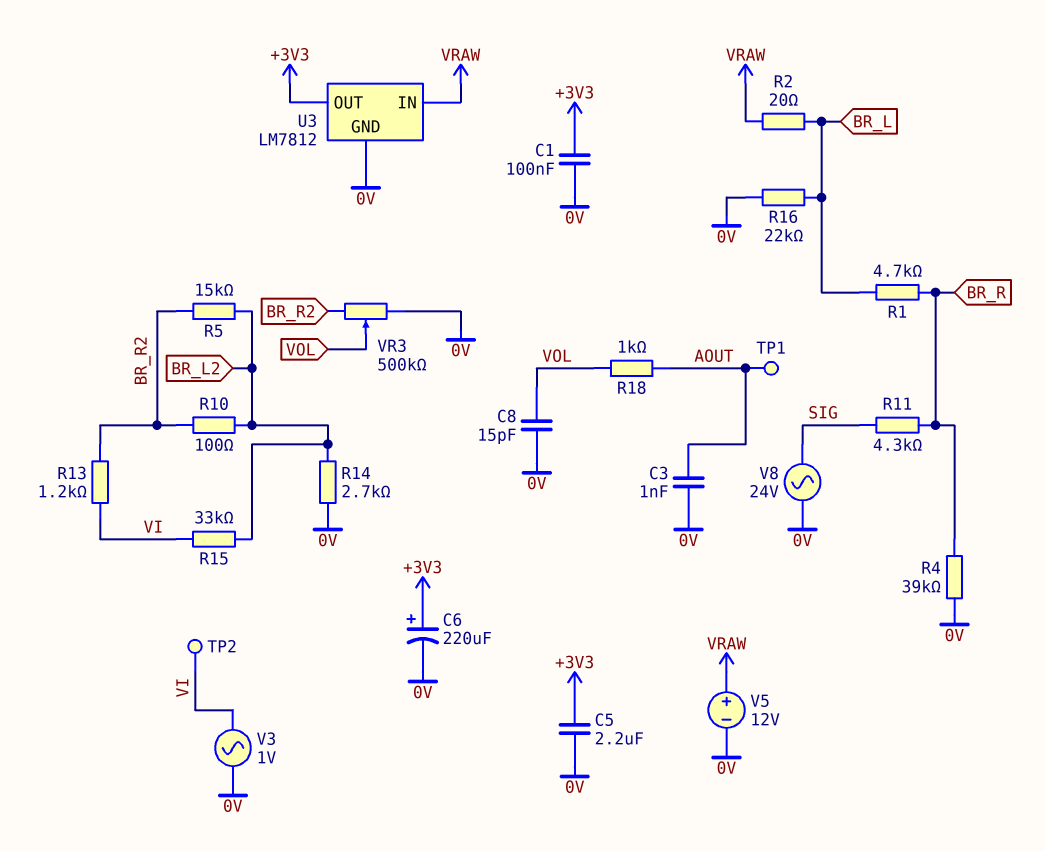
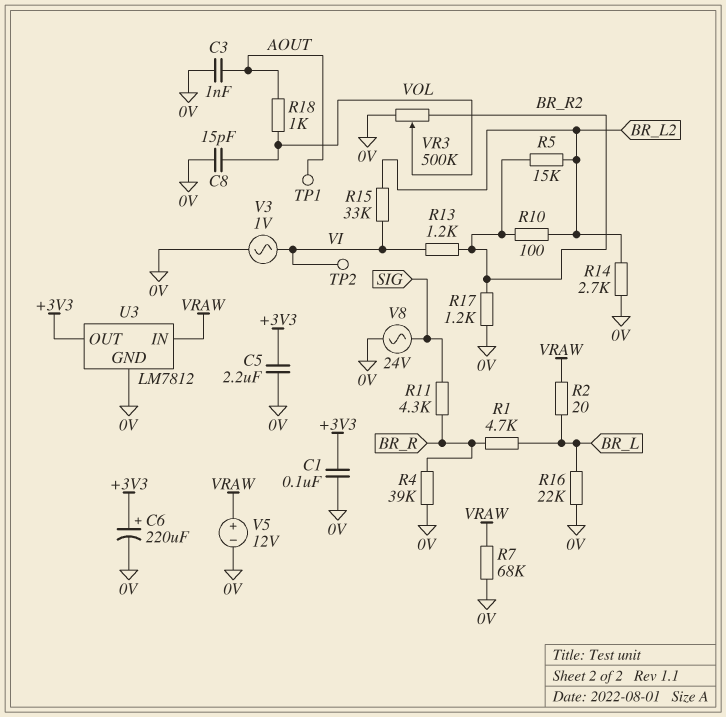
R7: none -> 68k (0V, VRAW)
R17: none -> 1.2k (0V, BR_R2)

